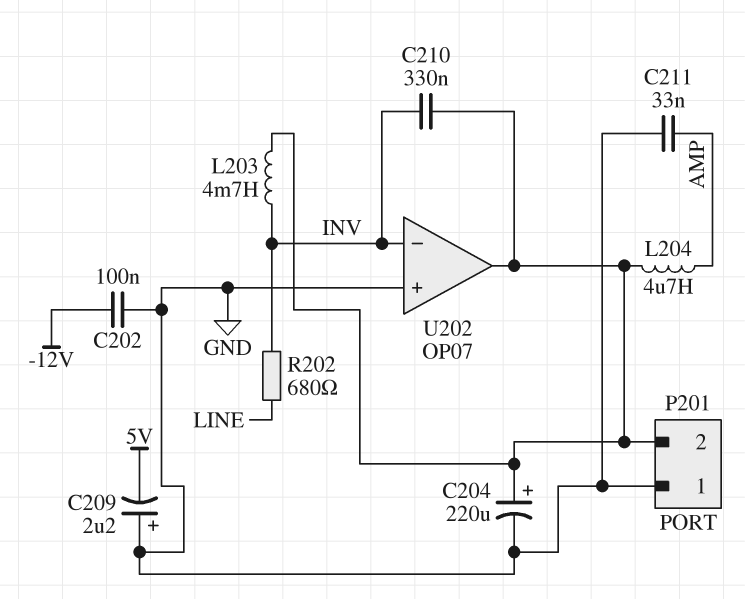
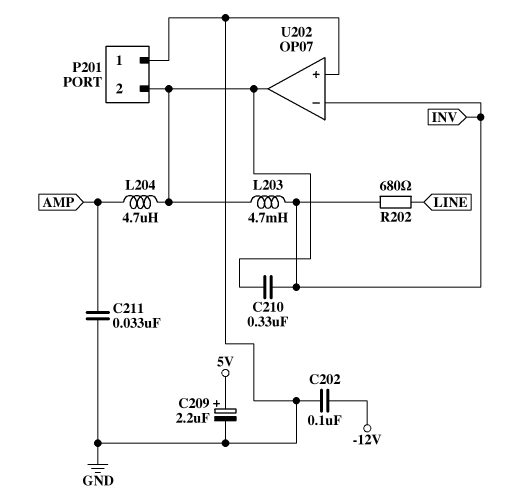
C204: 220uF (plus P201/2, minus GND) -> none
C209: 2.2uF (plus GND, minus 5V) -> 2.2uF (plus 5V, minus GND)

